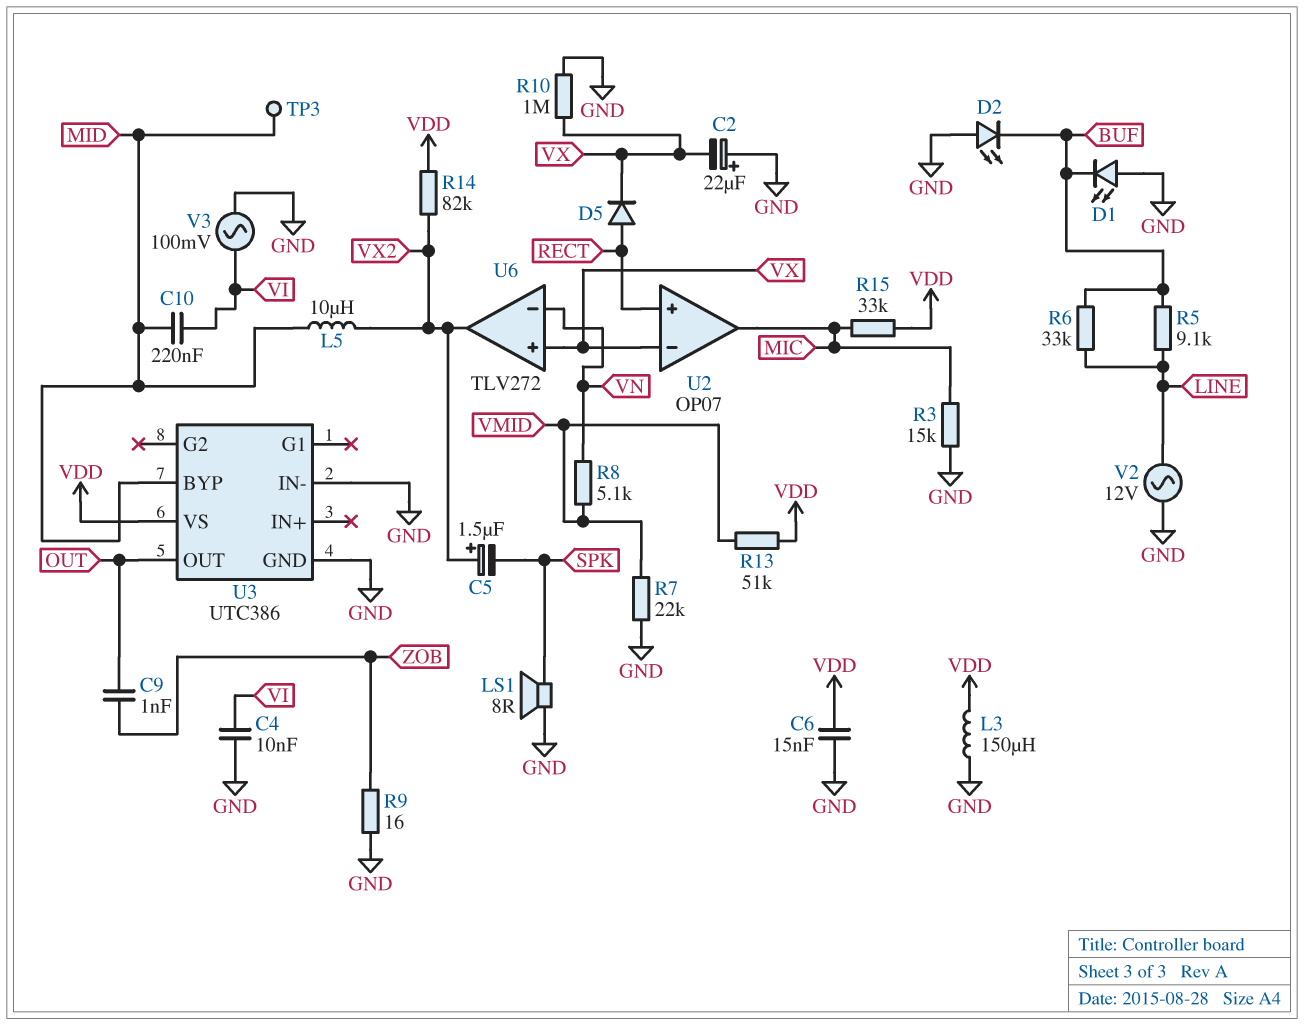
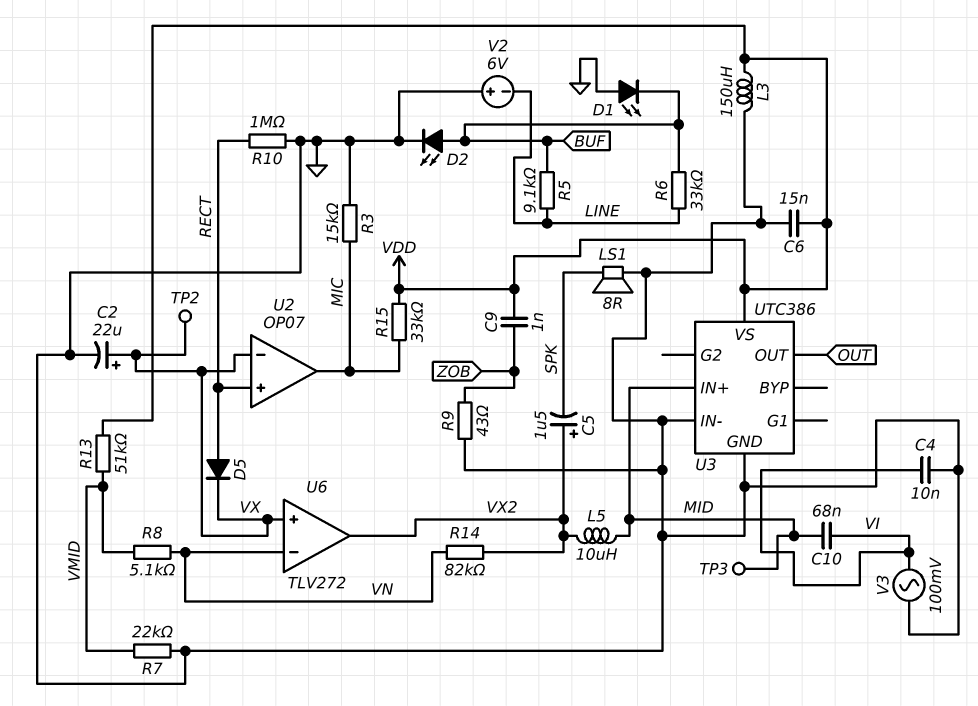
C2: 22uF (plus GND, minus VX) -> 22uF (plus VX, minus GND)
C9: 1nF (OUT, ZOB) -> 1nF (VDD, ZOB)
C10: 220nF (MID, VI) -> 68nF (MID, VI)
D2: LED (A GND, K BUF) -> LED (A BUF, K GND)
R9: 16 (GND, ZOB) -> 43 (GND, ZOB)
R10: 1M (GND, VX) -> 1M (GND, RECT)
R14: 82k (VDD, VX2) -> 82k (VN, VX2)
TP2: none -> test point (VX)
U3 pin BYP: MID -> none
U3 pin IN+: none -> MID
V2: AC 12V (GND, LINE) -> 6V (plus GND, minus LINE)

